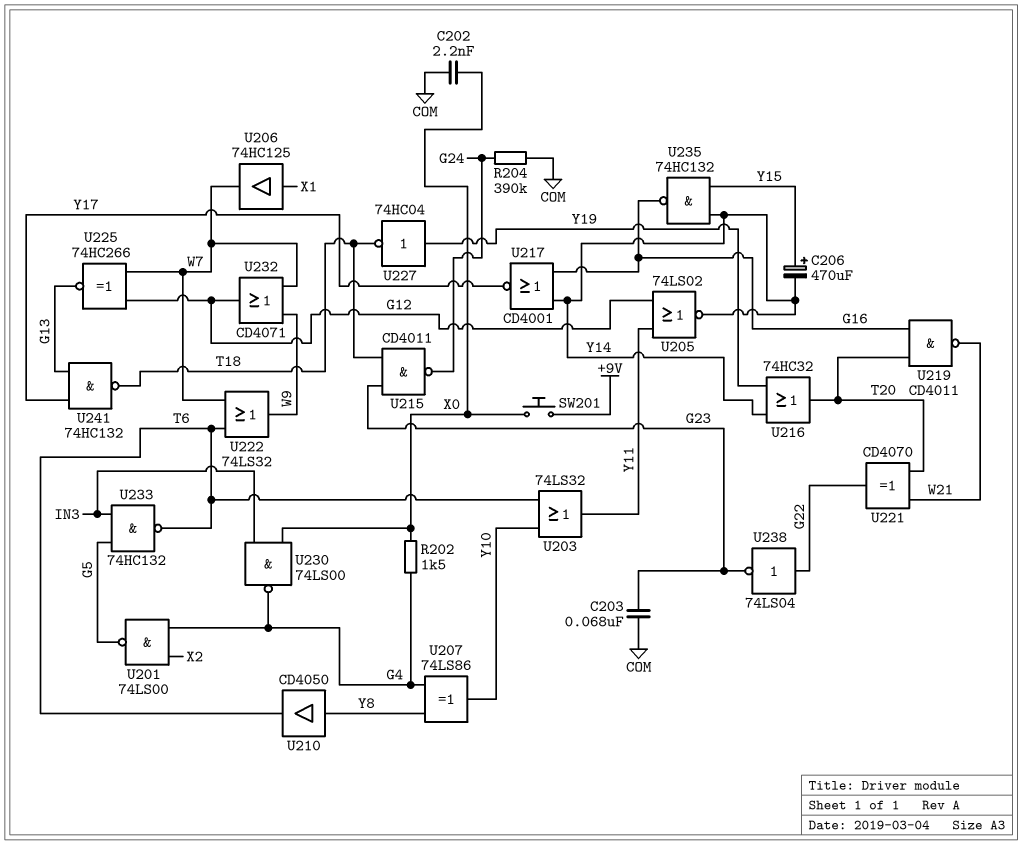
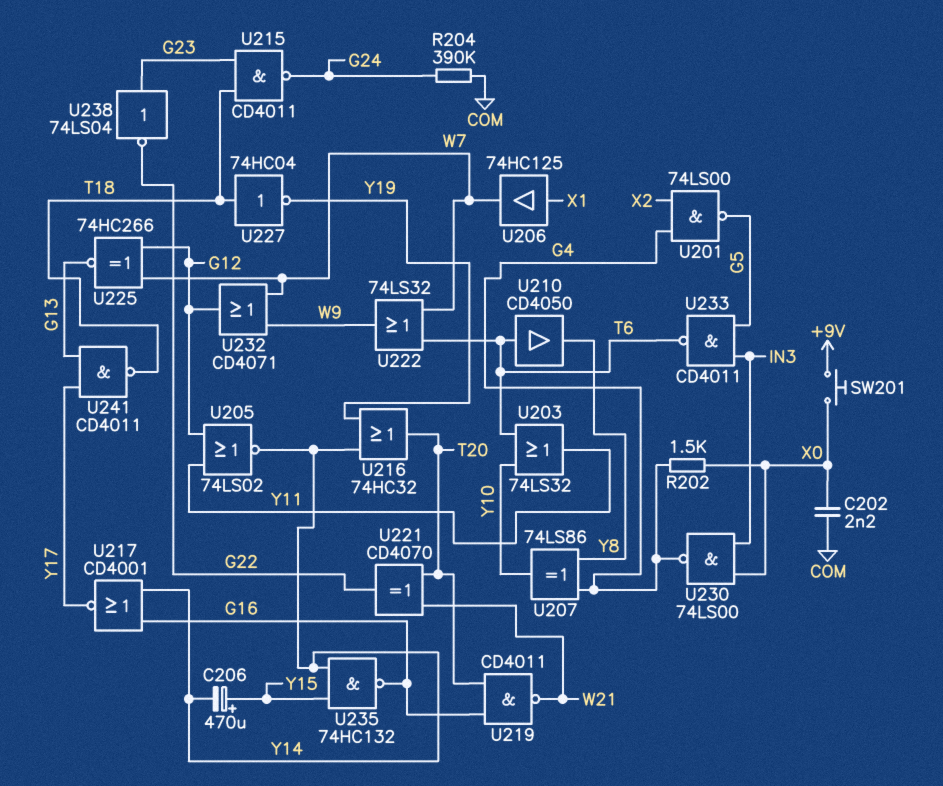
C203: 68nF (COM, G23) -> none
U210: buffer CD4050 (in Y8, out T6) -> buffer CD4050 (in T6, out Y8)
U227: NOT 74HC04 (in Y19, out T18) -> NOT 74HC04 (in T18, out Y19)
U233: NAND 74HC132 (in G5, in IN3, out T6) -> NAND CD4011 (in G5, in IN3, out T6)
U238: NOT 74LS04 (in G22, out G23) -> NOT 74LS04 (in G23, out G22)
U241: NAND 74HC132 (in G13, in Y17, out T18) -> NAND CD4011 (in G13, in Y17, out T18)

